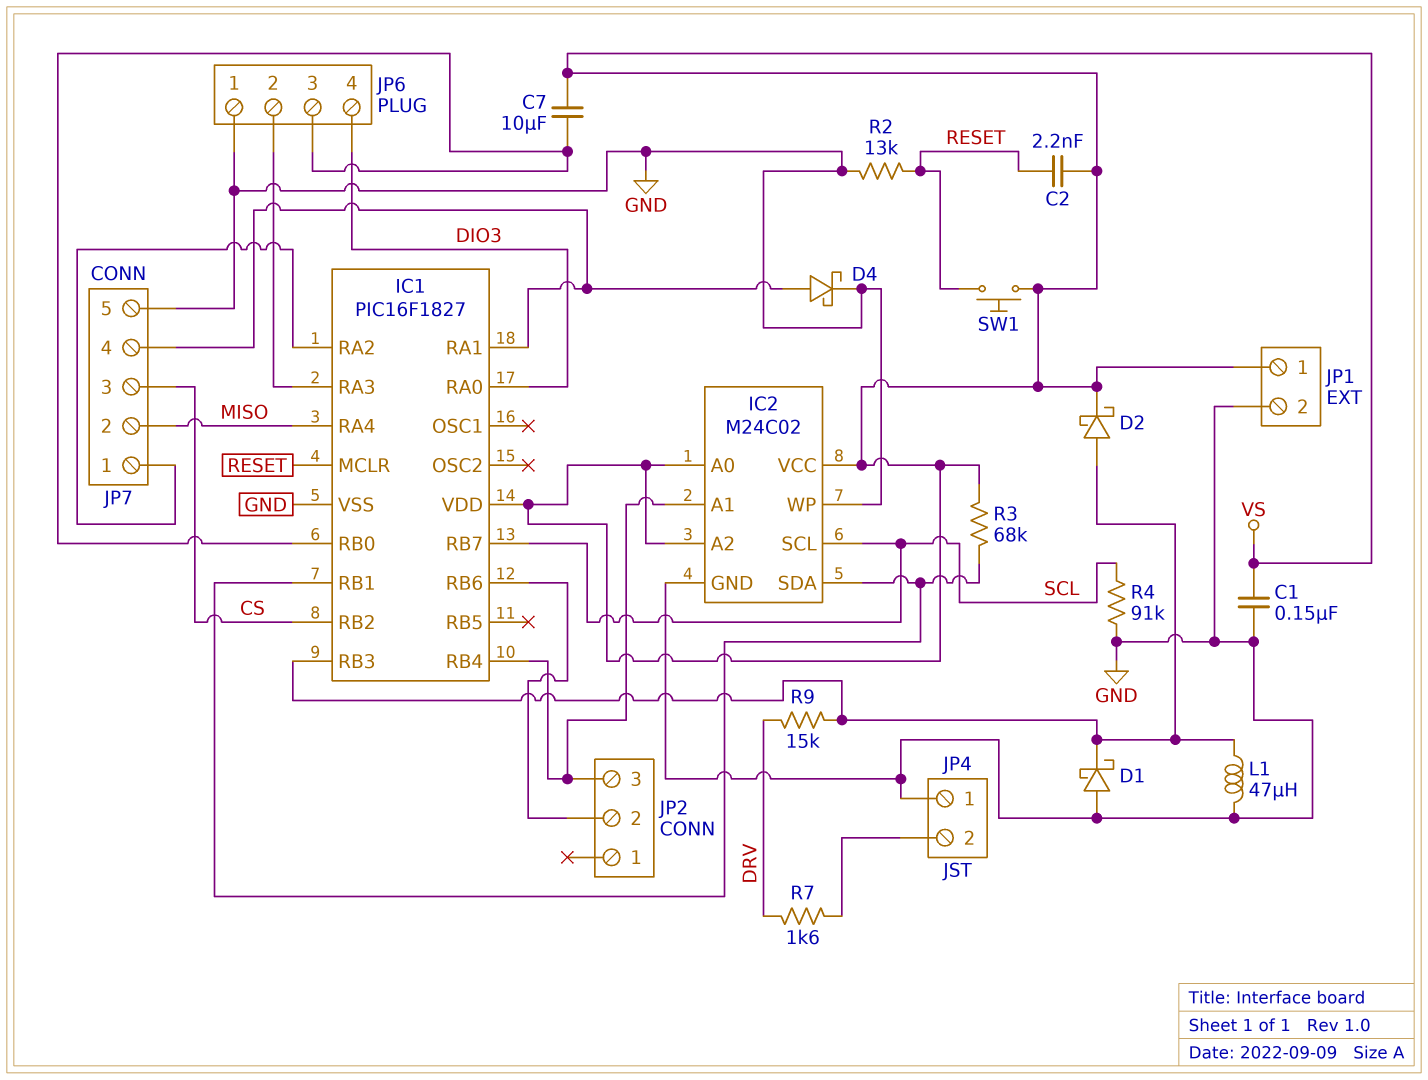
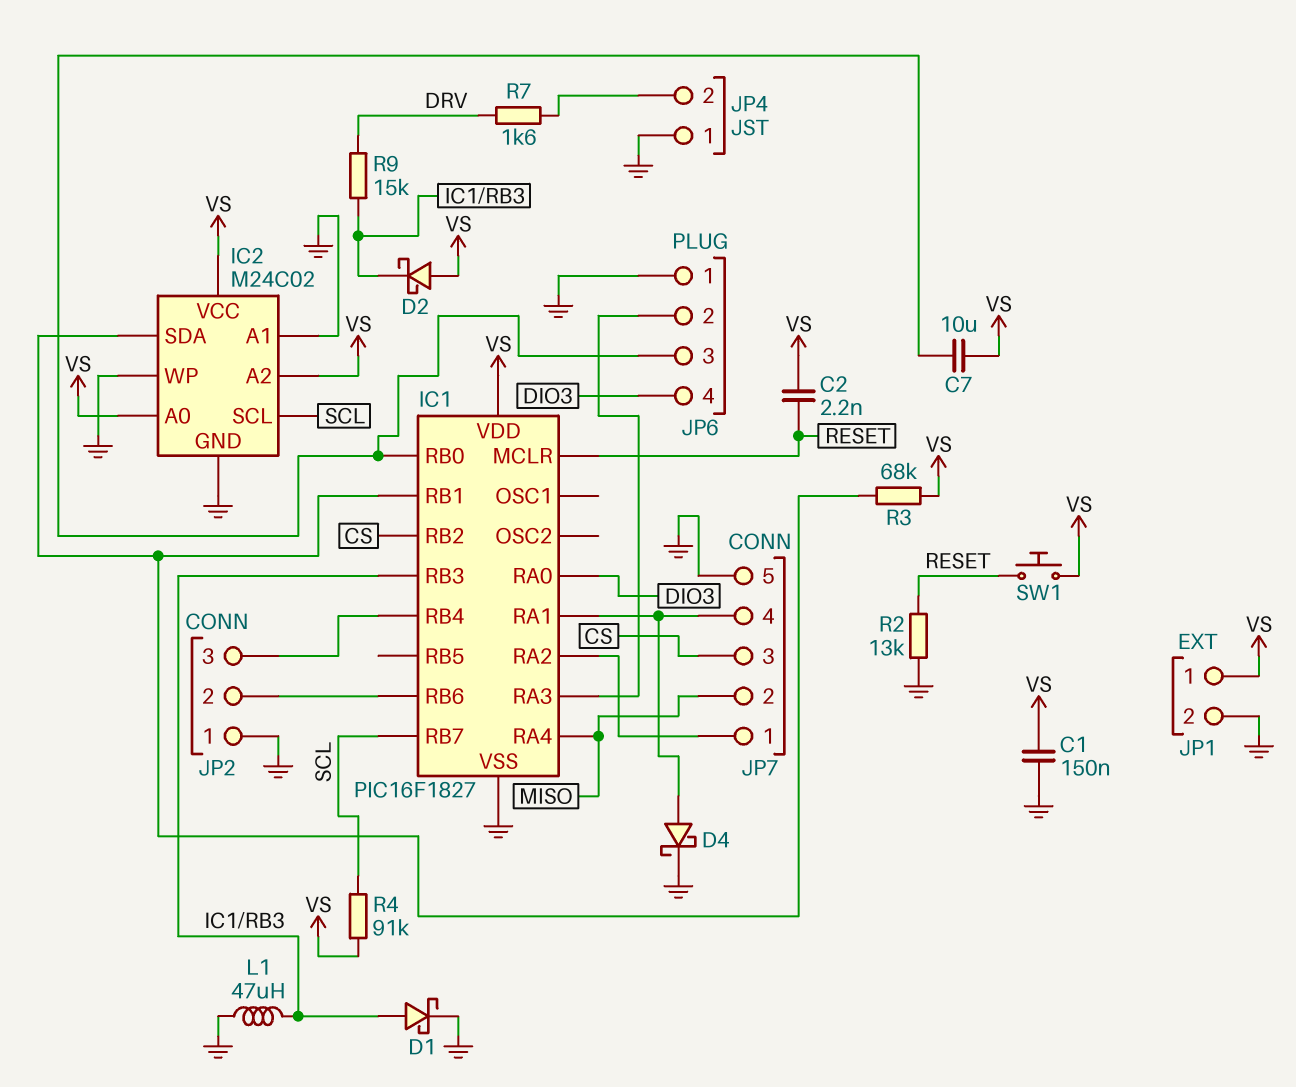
D1: schottky (A GND, K IC1/RB3) -> schottky (A IC1/RB3, K GND)
D2: schottky (A IC1/RB3, K VS) -> schottky (A VS, K IC1/RB3)
IC2 pin A1: IC1/RB4 -> GND
JP2 pin 1: none -> GND
R4: 91k (GND, SCL) -> 91k (SCL, VS)

